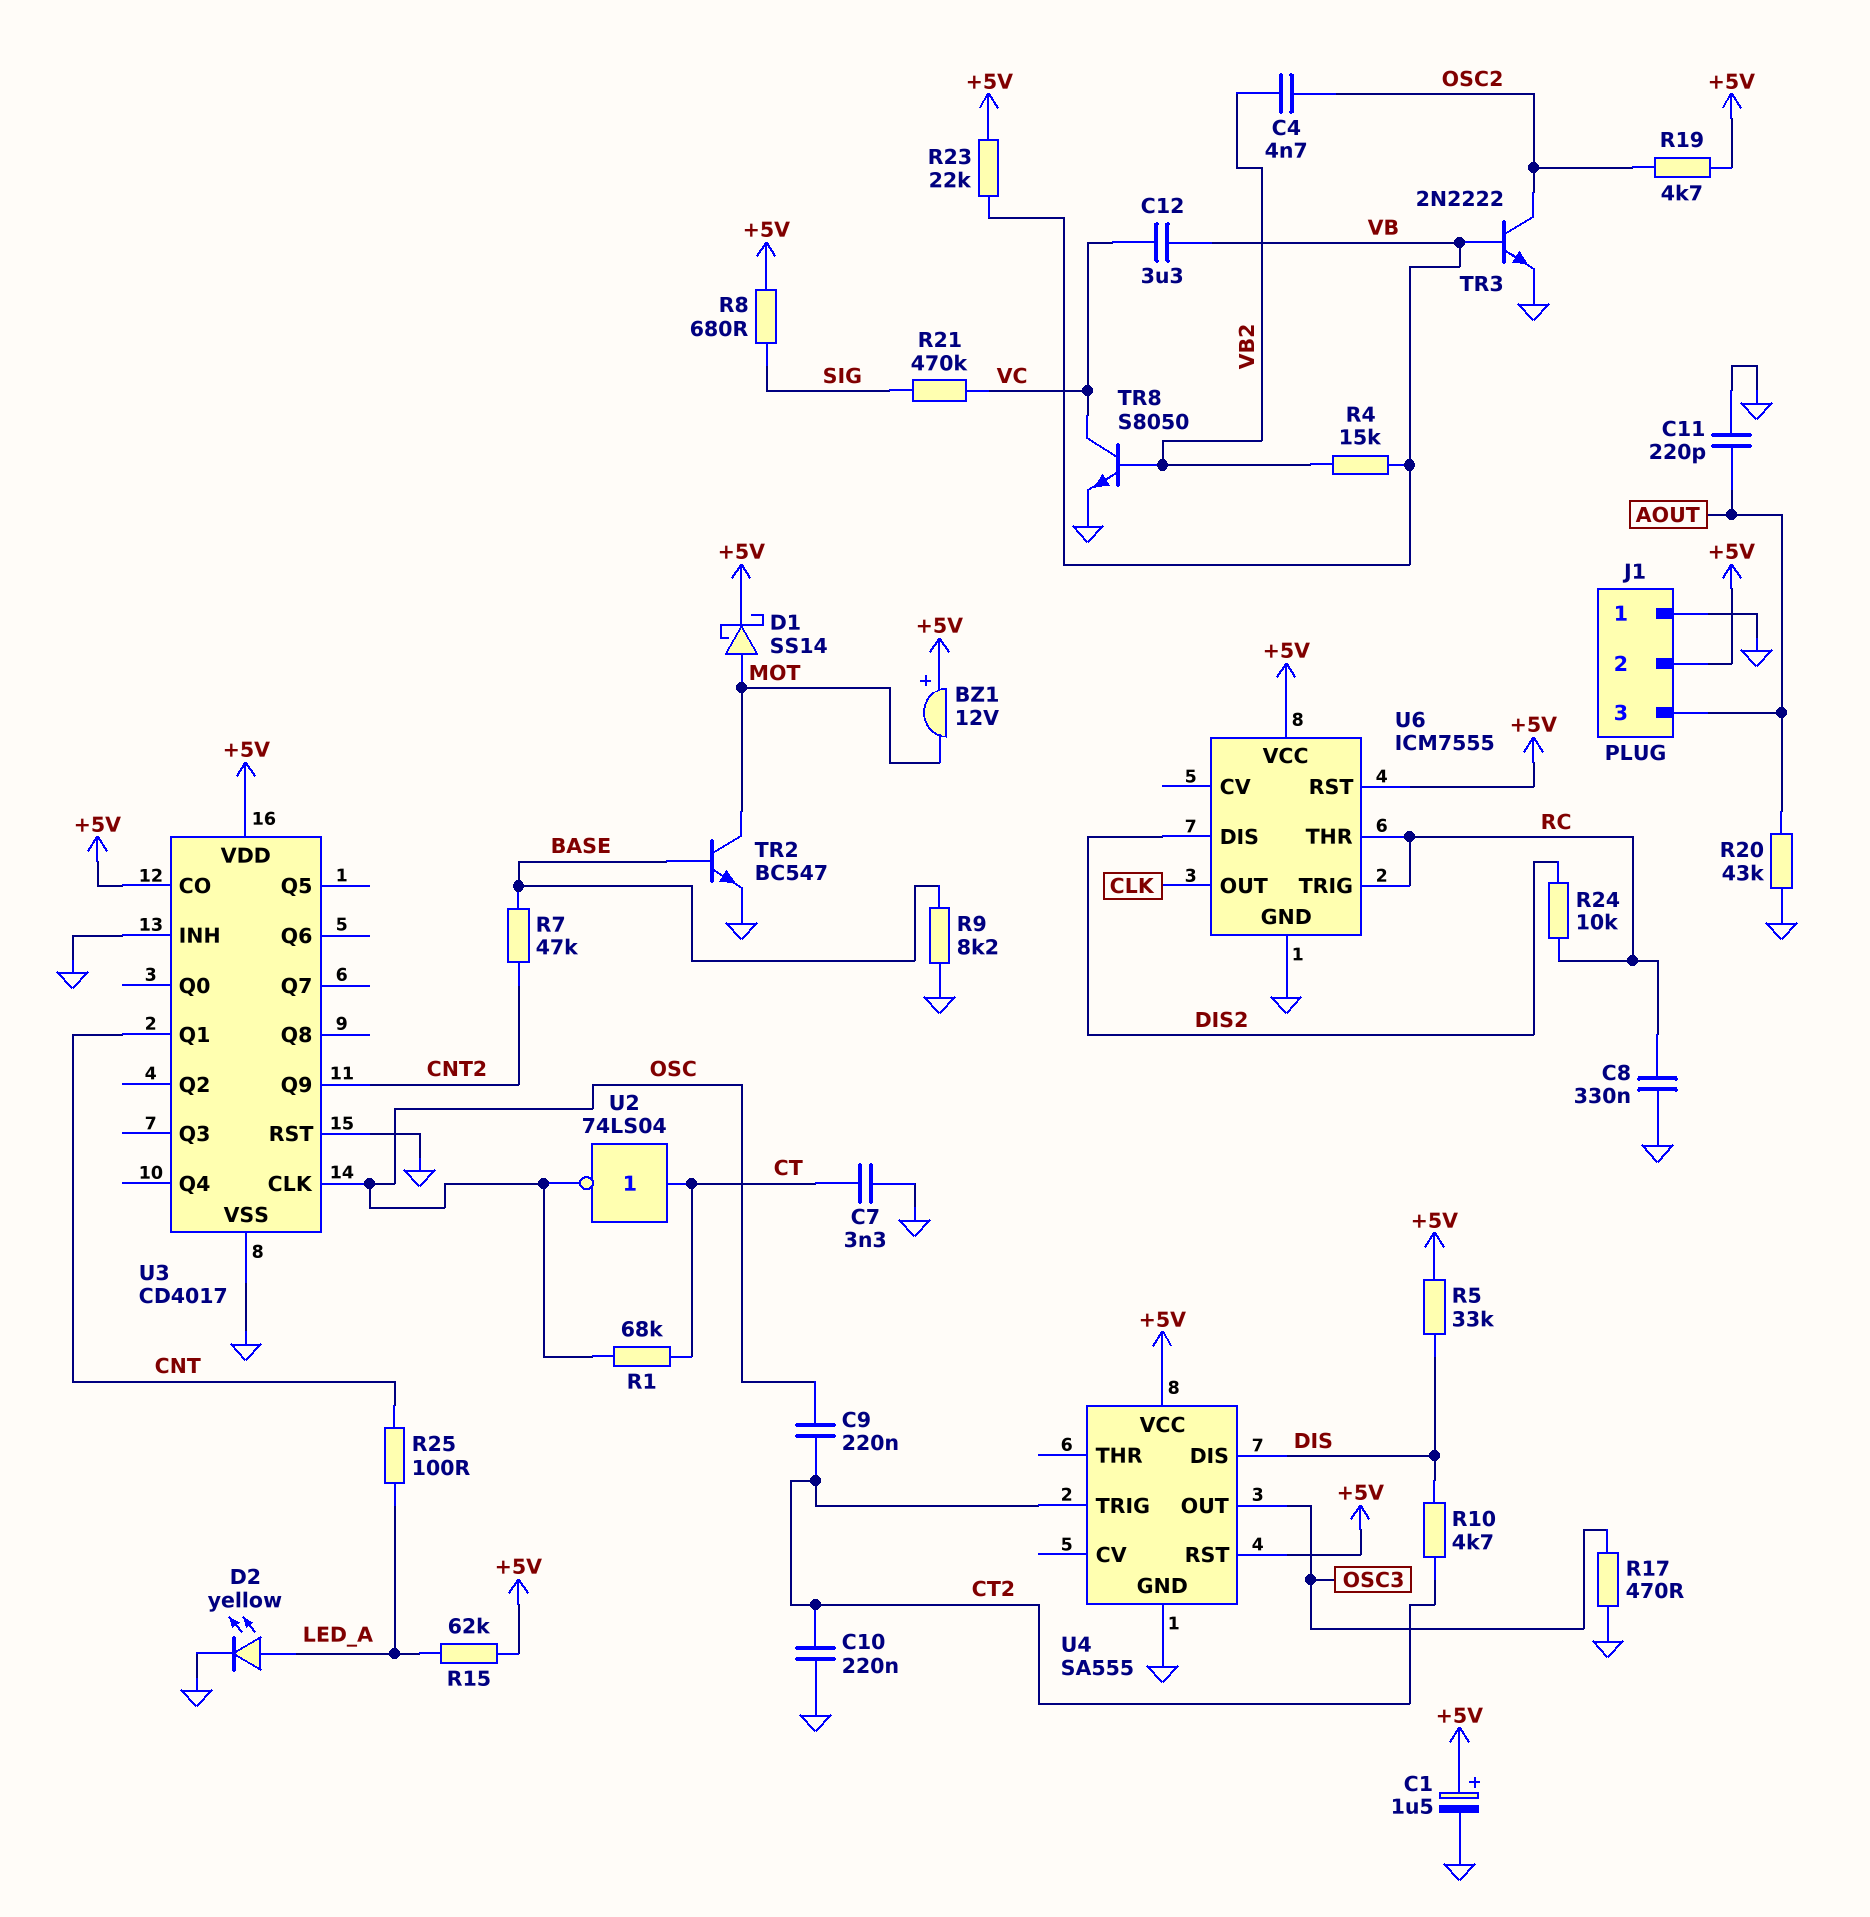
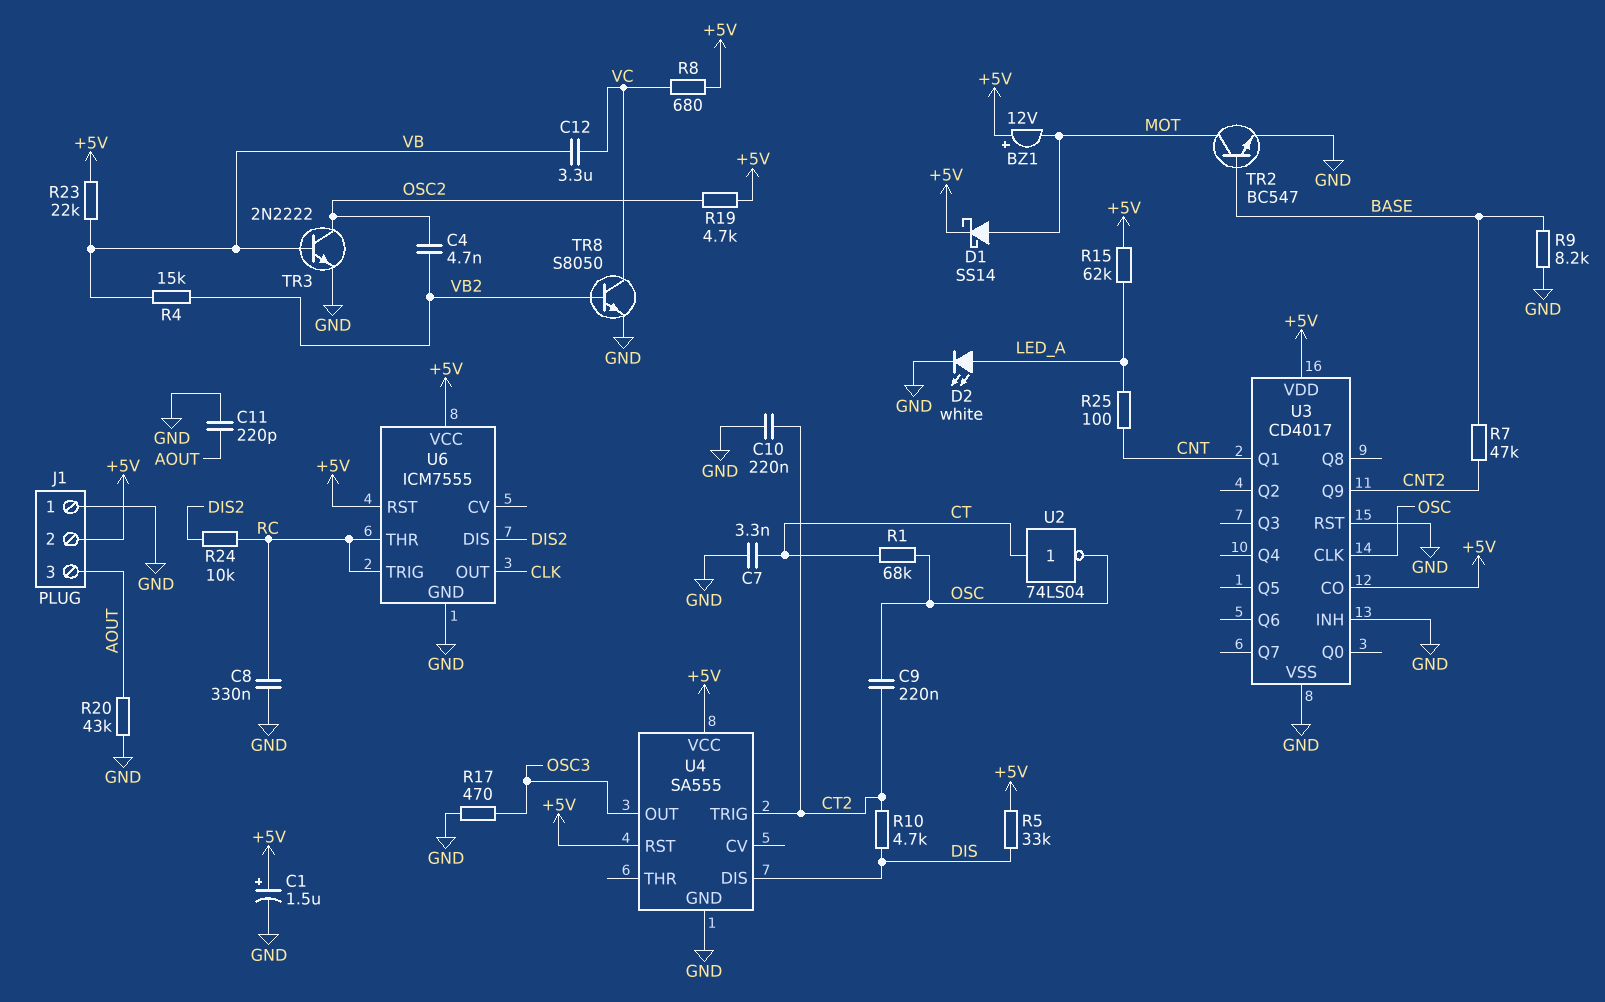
D2: LED yellow (A LED_A, K GND) -> LED white (A LED_A, K GND)
R8: 680 (+5V, SIG) -> 680 (+5V, VC)
R21: 470k (SIG, VC) -> none

